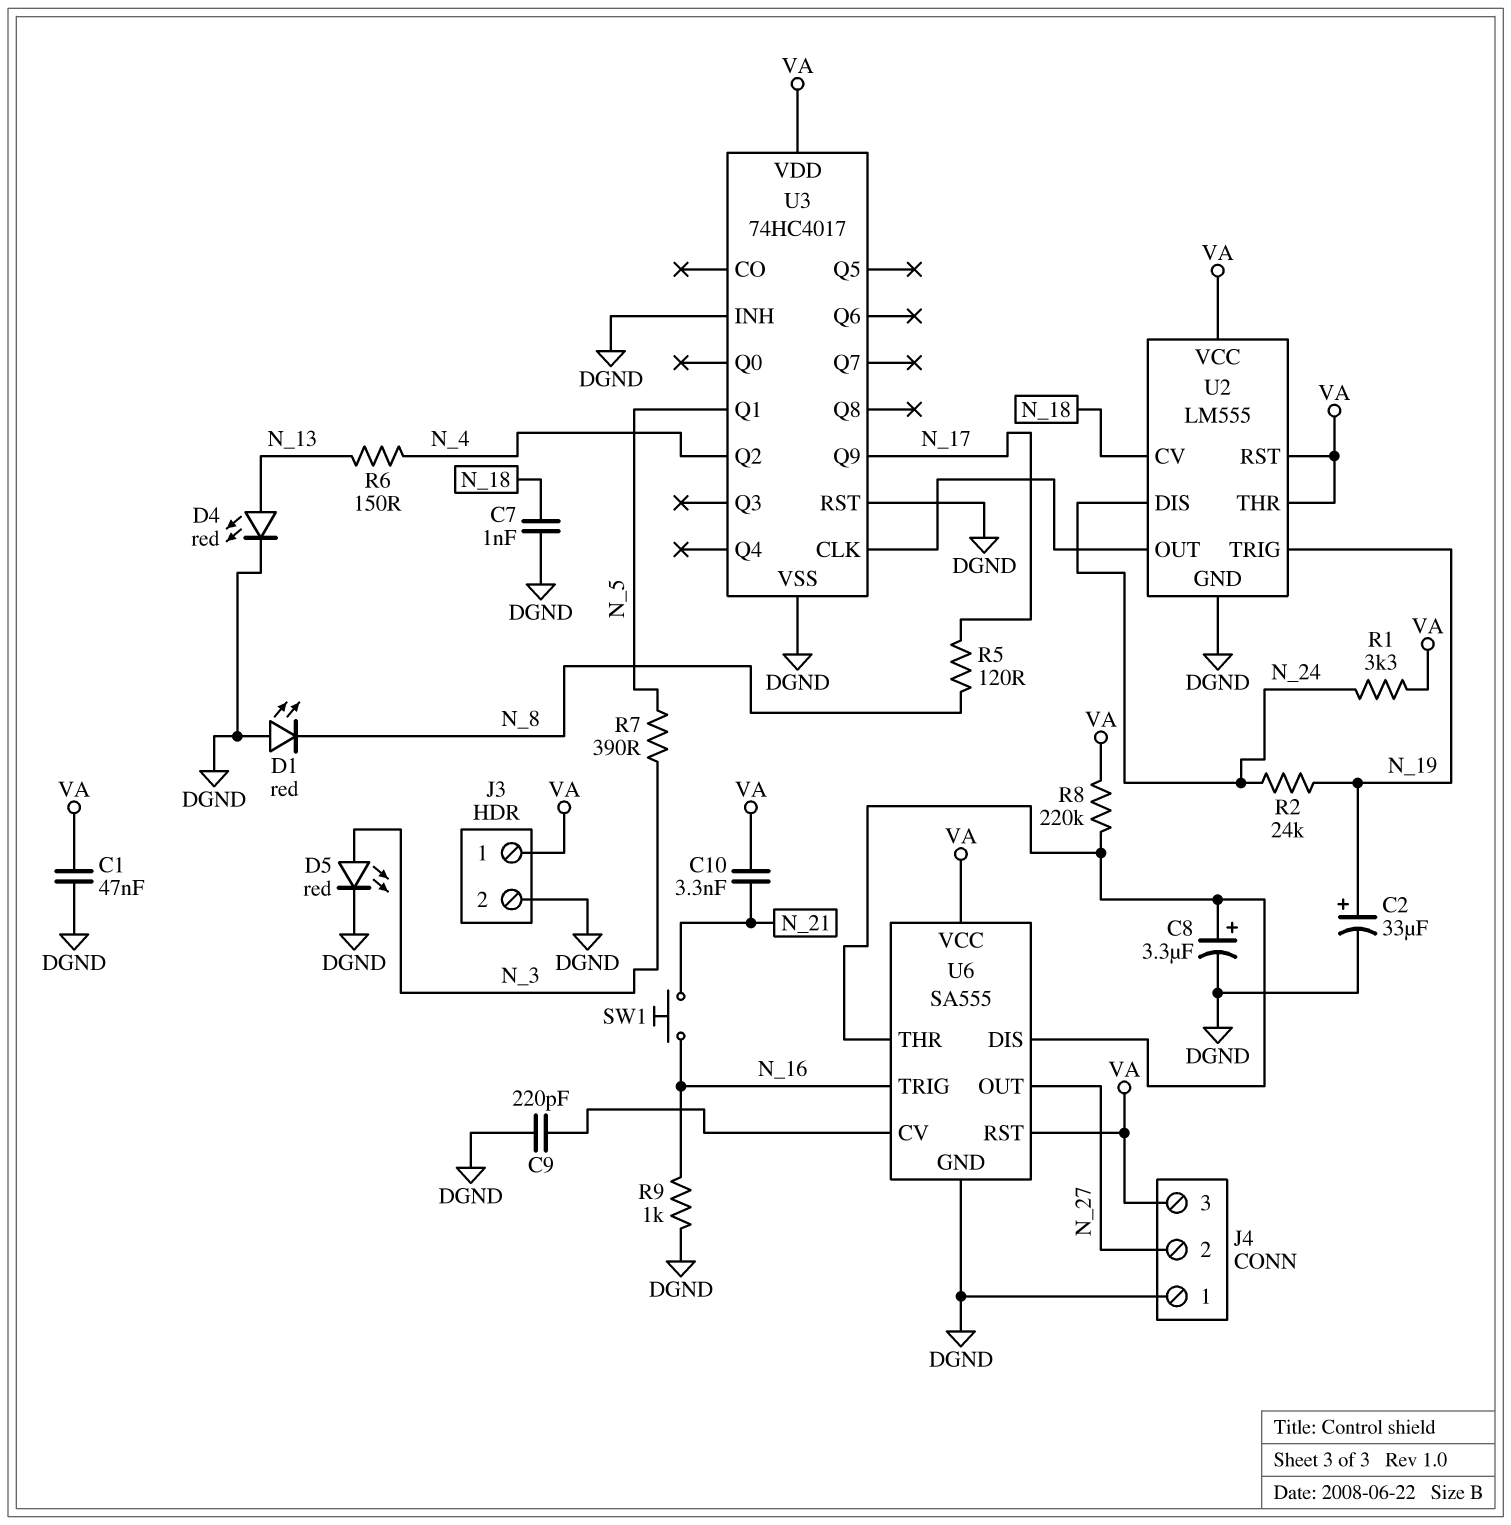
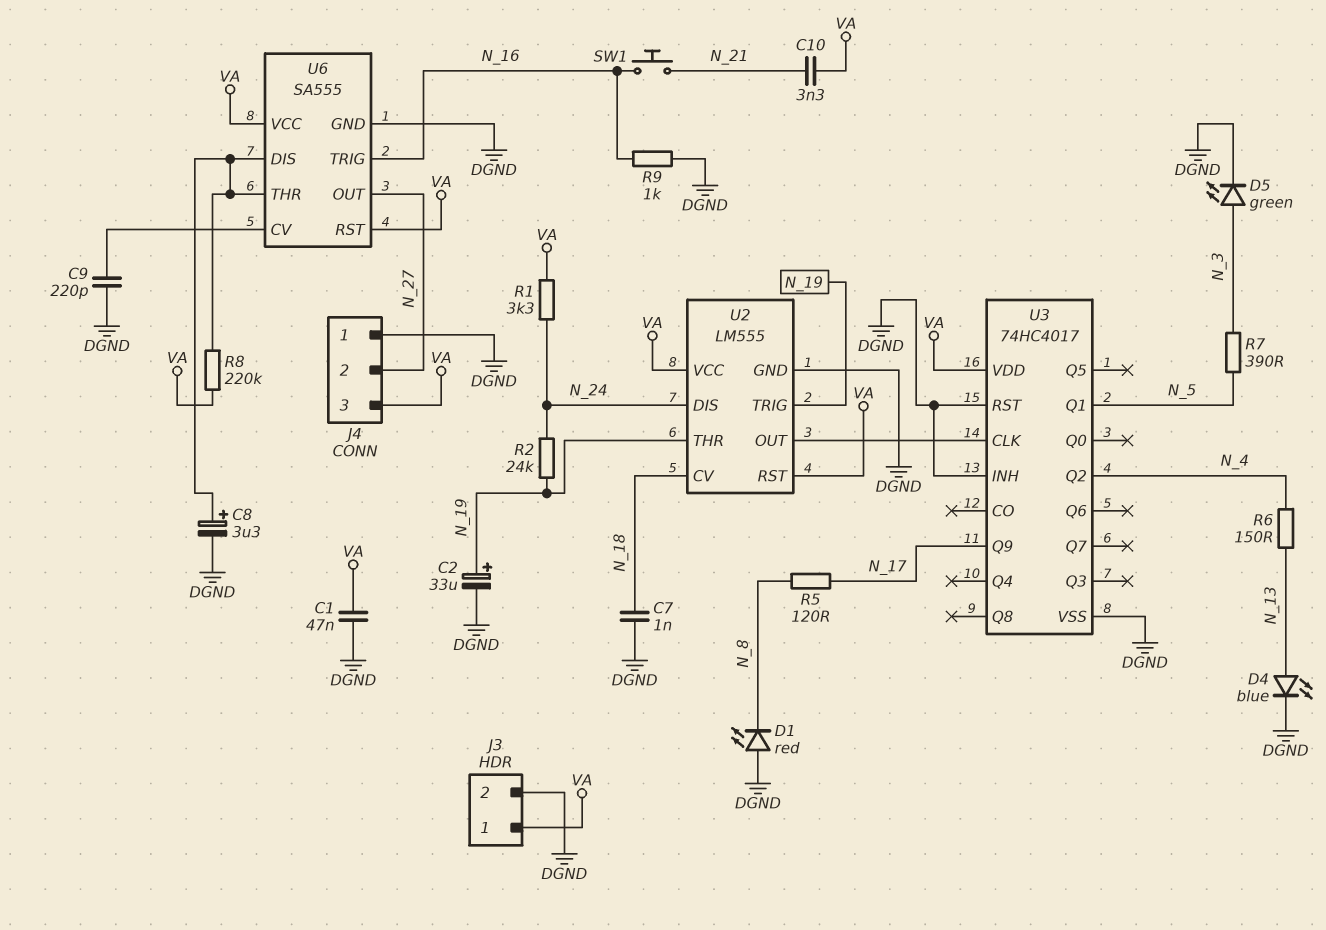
D4: LED red (A N_13, K DGND) -> LED blue (A N_13, K DGND)
D5: LED red (A N_3, K DGND) -> LED green (A N_3, K DGND)
U2 pin THR: VA -> N_19

